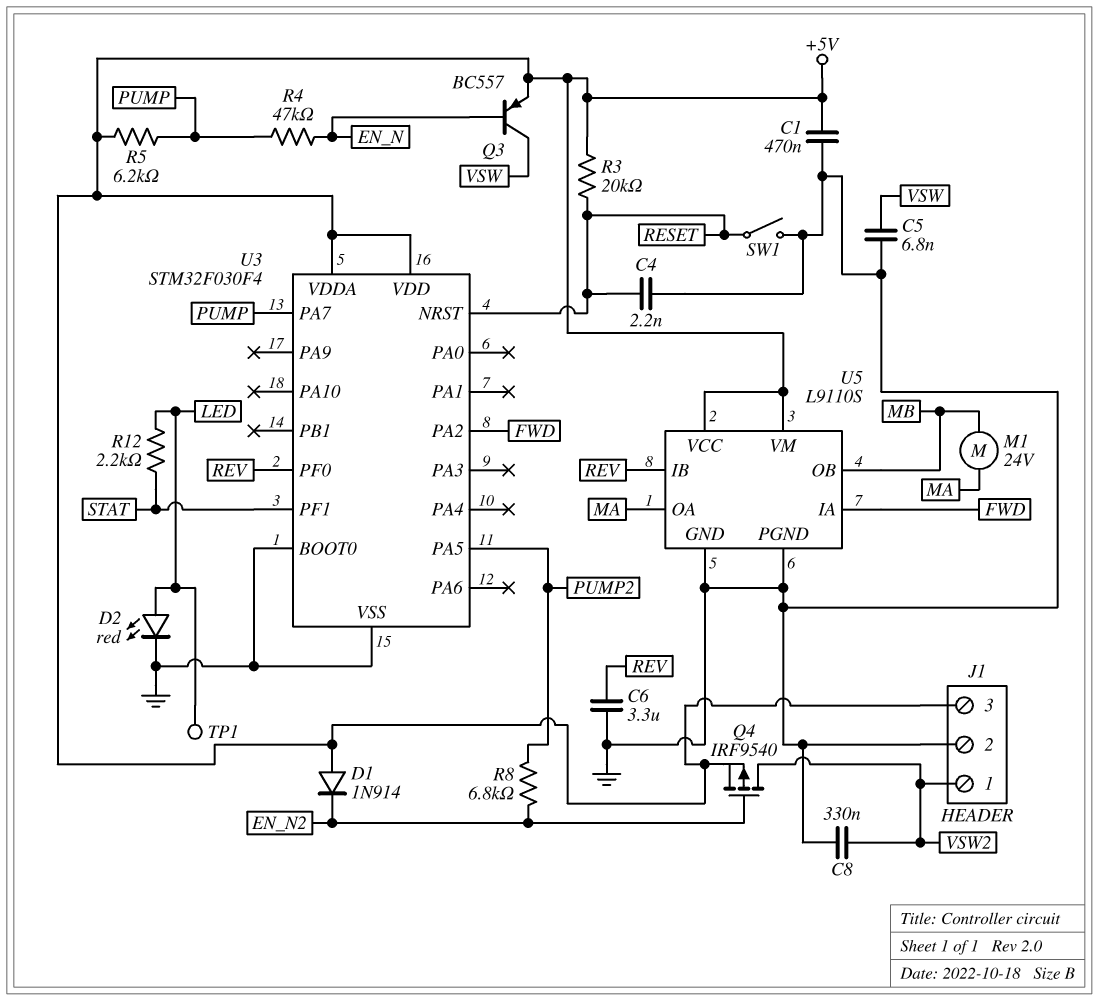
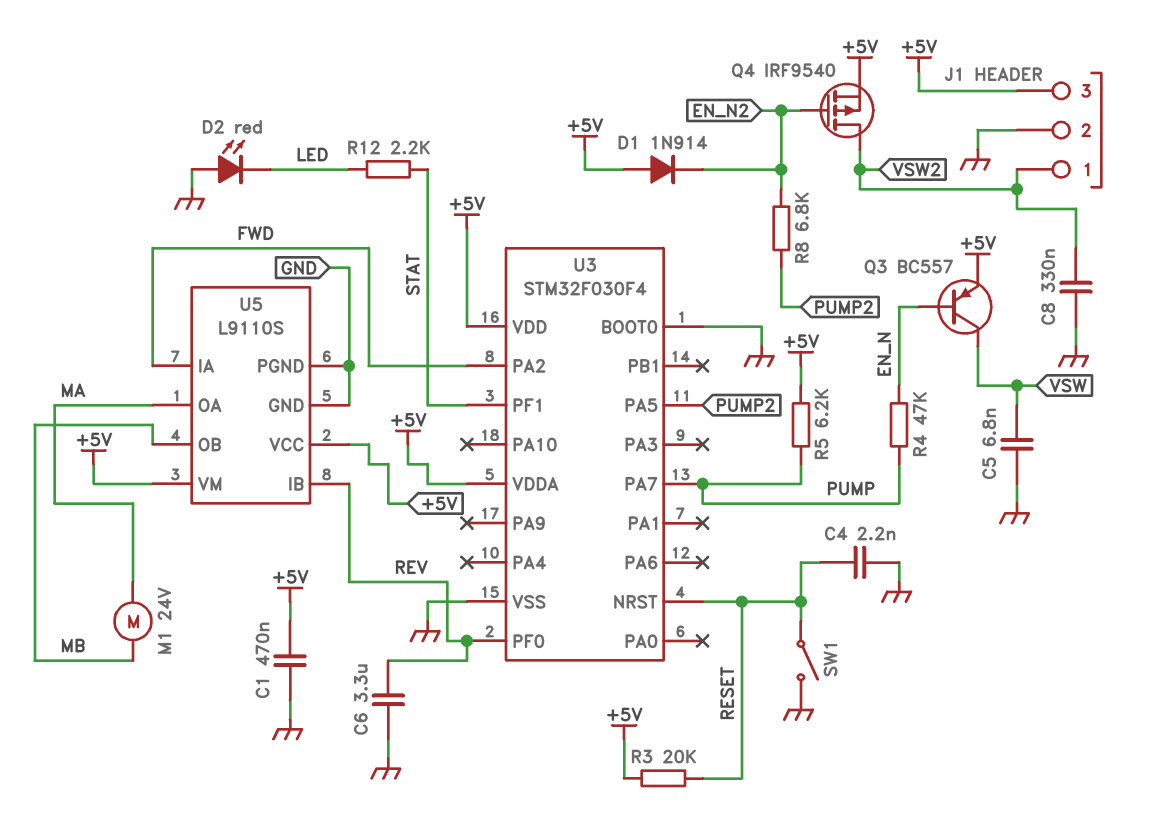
D2: LED red (A LED, K GND) -> LED red (A GND, K LED)
TP1: test point (LED) -> none

